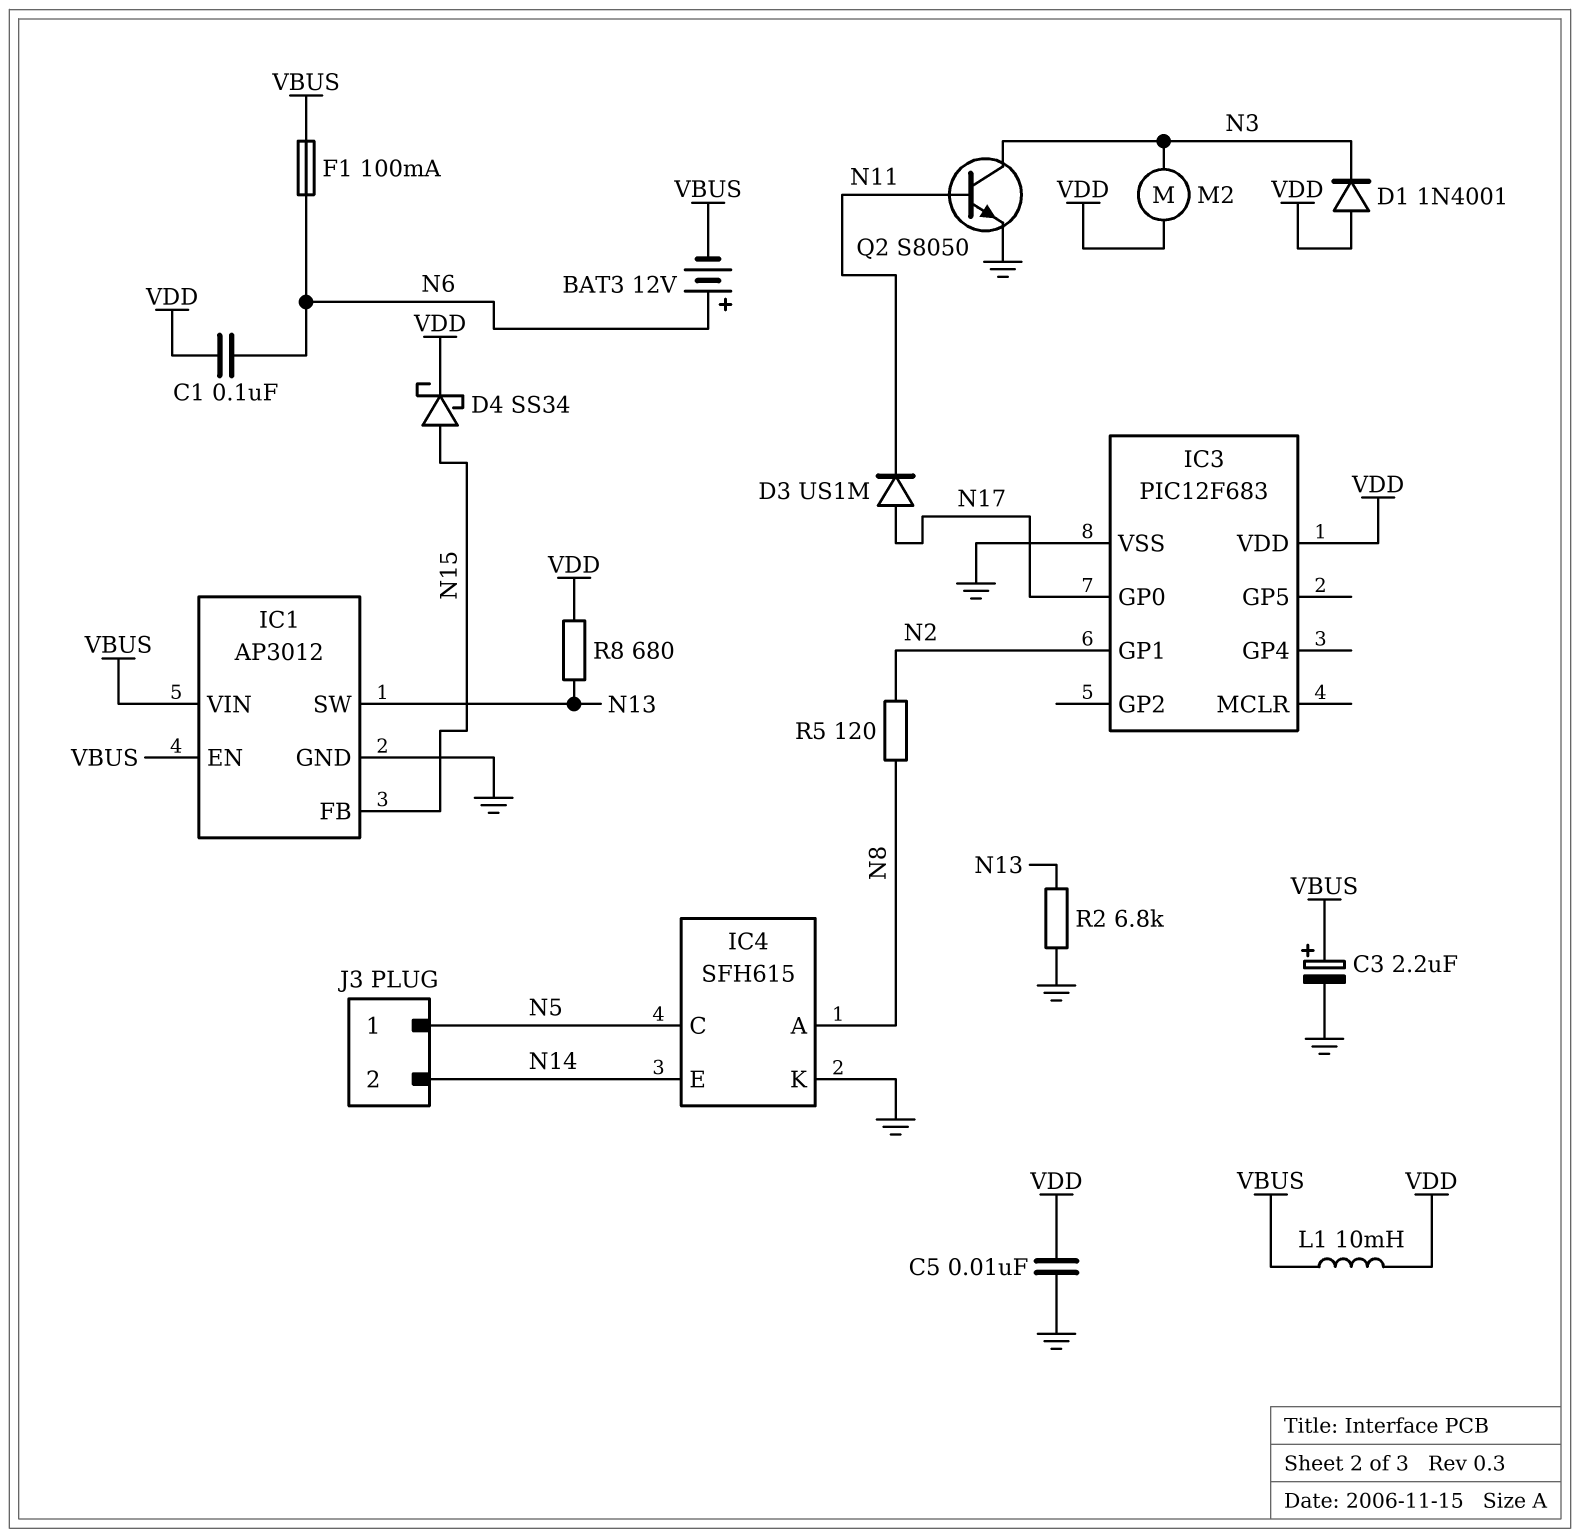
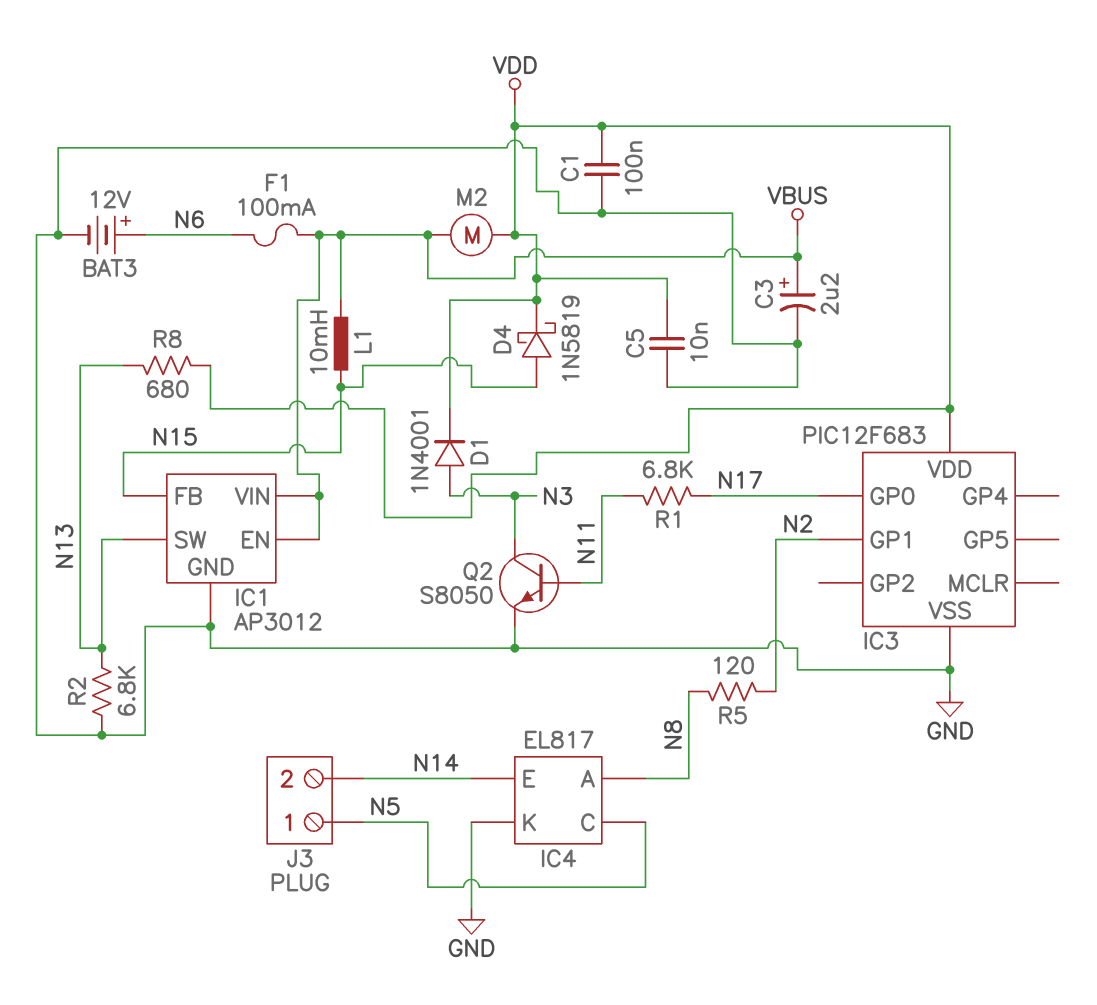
BAT3: 12V (plus N6, minus VBUS) -> 12V (plus N6, minus GND)
C1: 100nF (N6, VDD) -> 100nF (GND, VDD)
D1: diode 1N4001 (A VDD, K N3) -> diode 1N4001 (A N3, K VDD)
D3: diode US1M (A N17, K N11) -> none
D4: schottky SS34 (A N15, K VDD) -> schottky 1N5819 (A N15, K VDD)
IC4: SFH615 -> EL817
L1: 10mH (VBUS, VDD) -> 10mH (N15, VBUS)
M2: motor (N3, VDD) -> motor (VBUS, VDD)
R1: none -> 6.8k (N11, N17)

